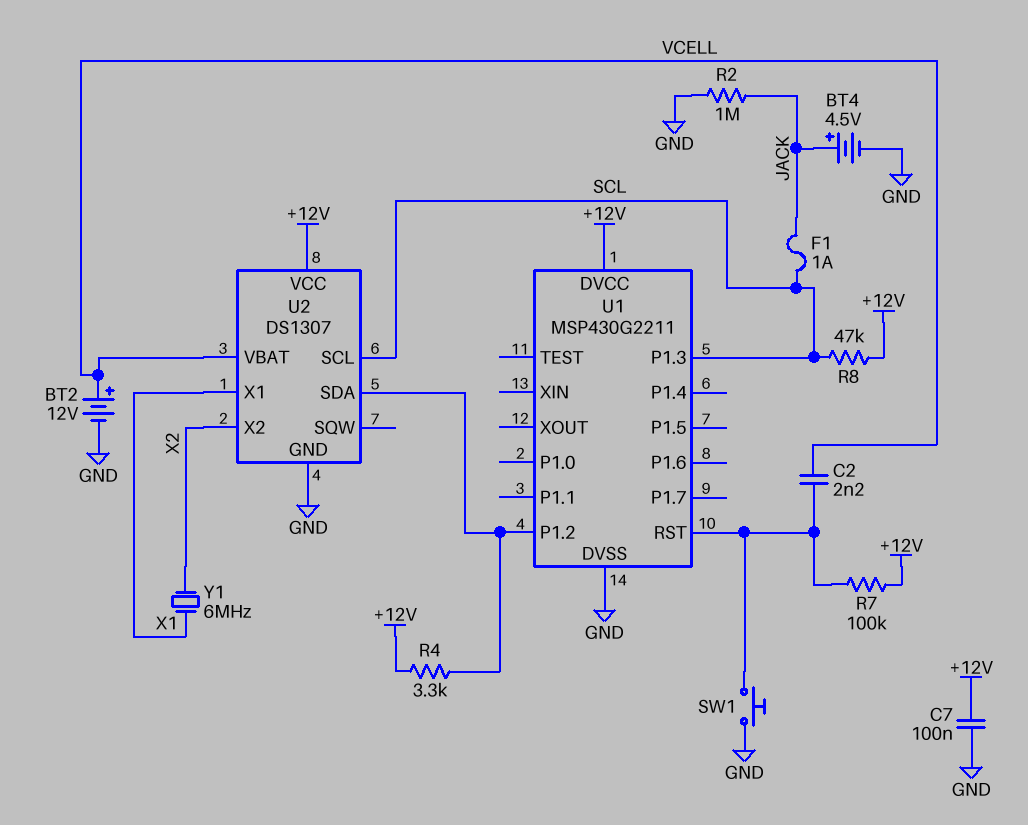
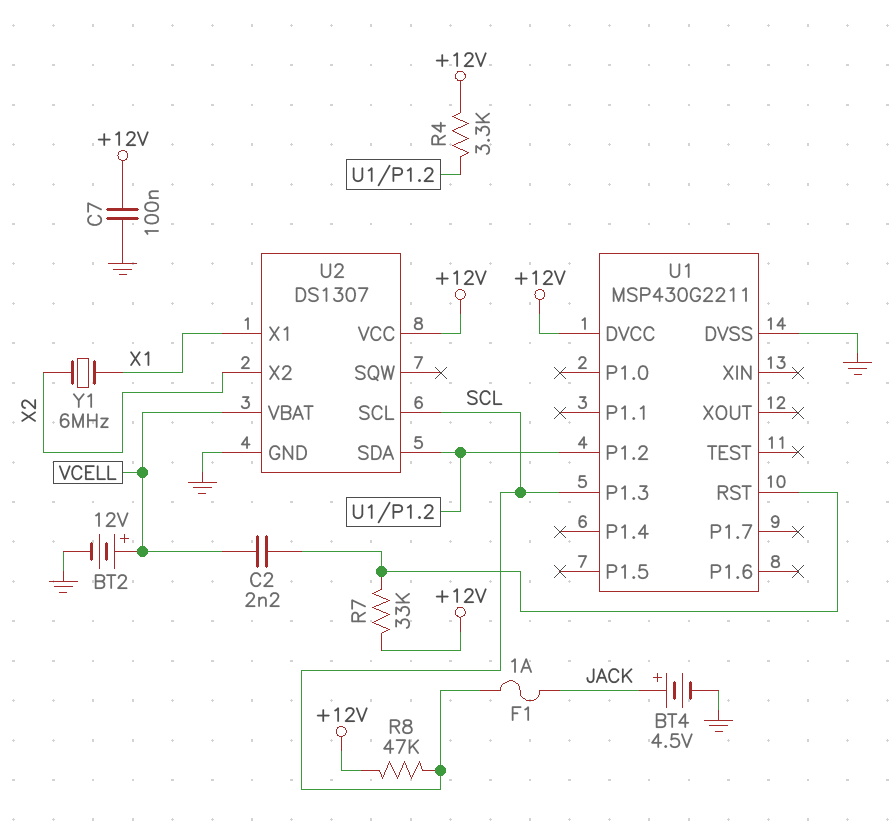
R2: 1M (GND, JACK) -> none
R7: 100k (+12V, U1/RST) -> 33k (+12V, U1/RST)
SW1: button (GND, U1/RST) -> none

